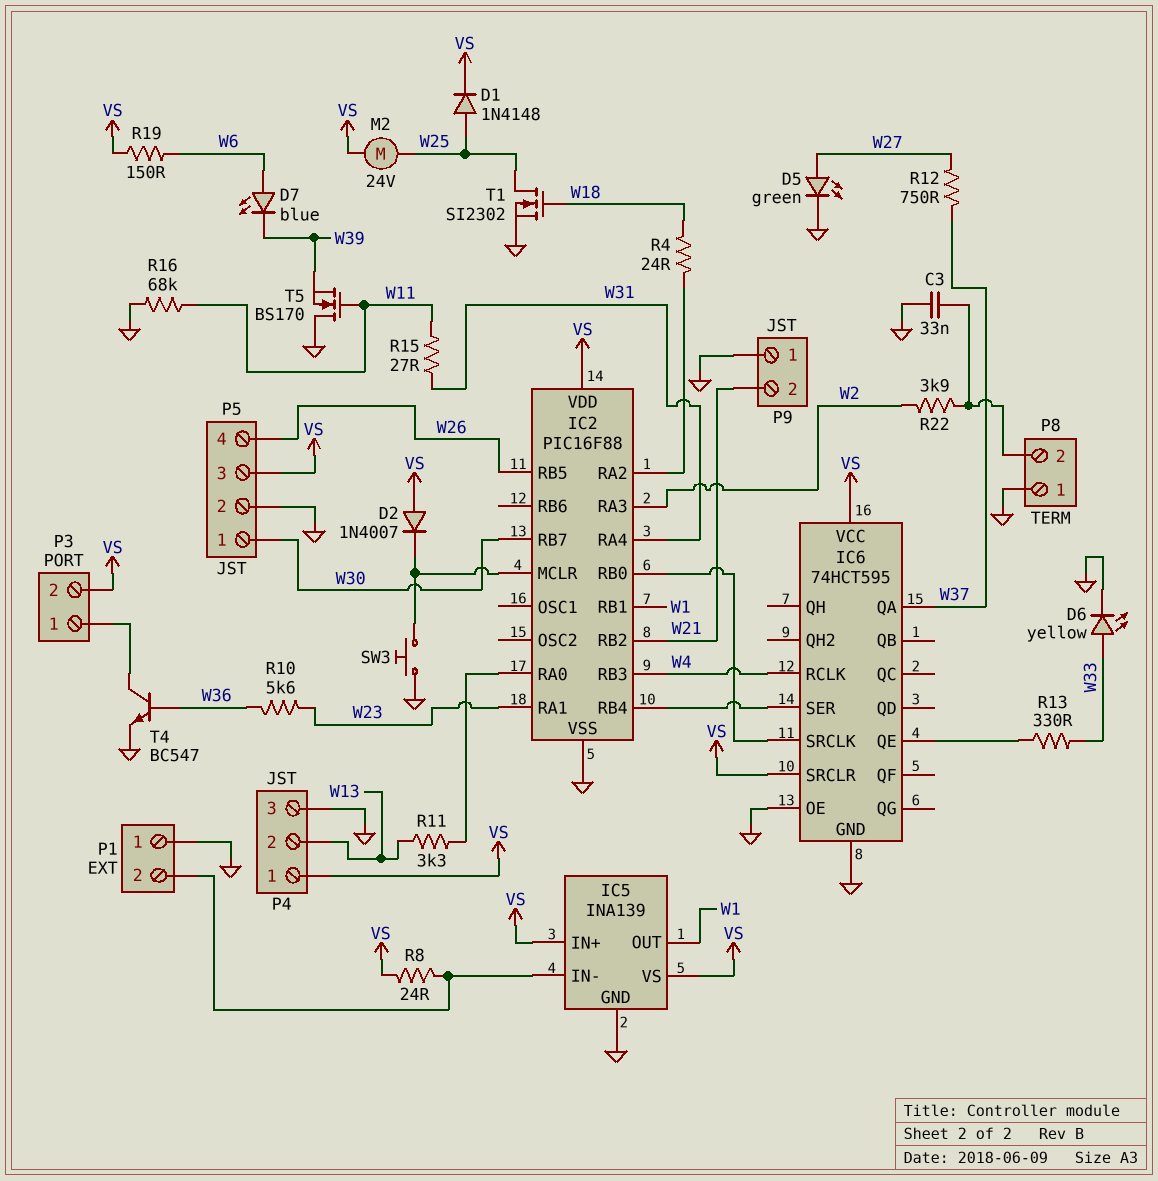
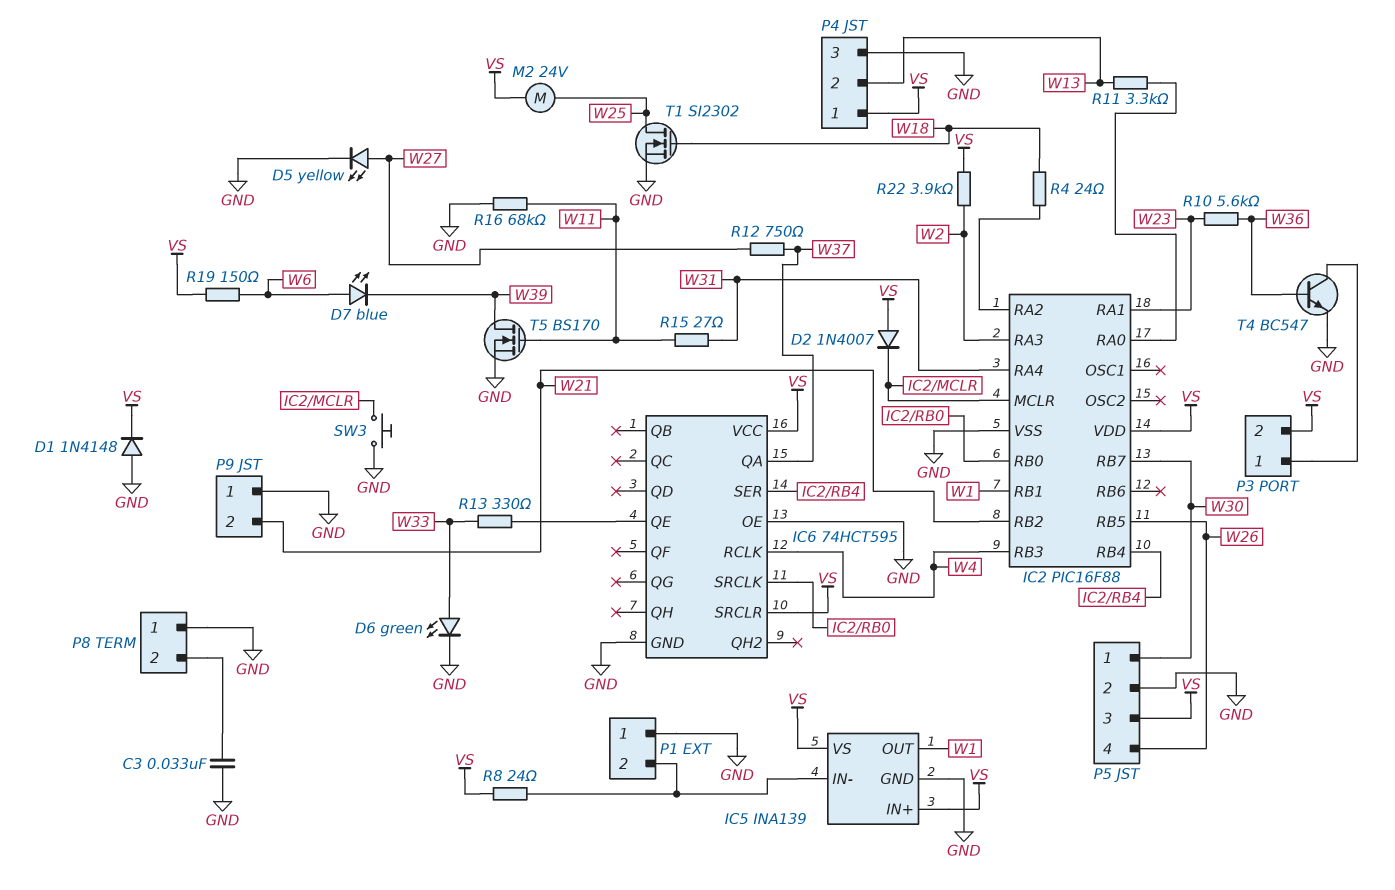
D1: diode 1N4148 (A W25, K VS) -> diode 1N4148 (A GND, K VS)
D5: LED green (A W27, K GND) -> LED yellow (A W27, K GND)
D6: LED yellow (A W33, K GND) -> LED green (A W33, K GND)
R22: 3.9k (P8/2, W2) -> 3.9k (VS, W2)
T5: NMOS BS170 (G W11, D GND, S W39) -> NMOS BS170 (G W11, D W39, S GND)

